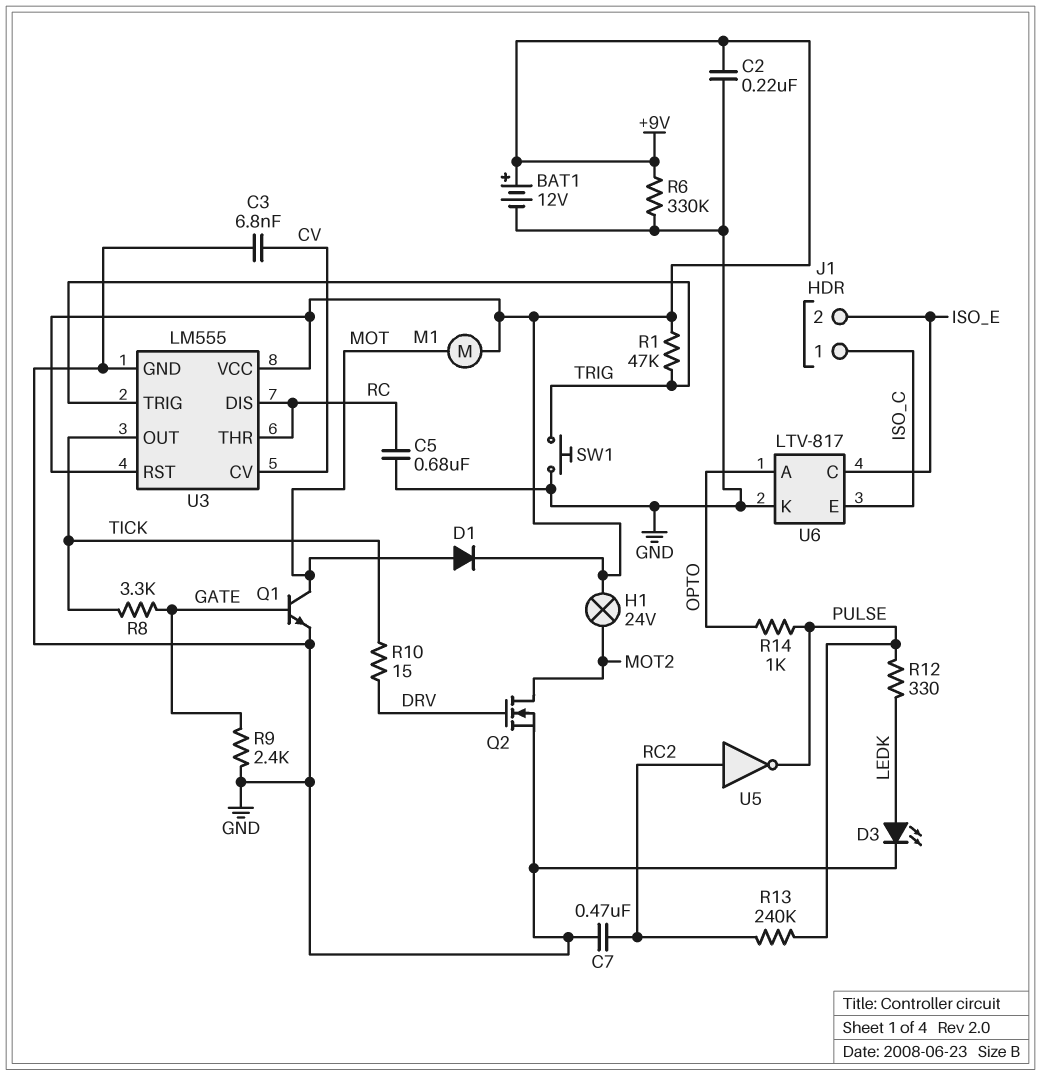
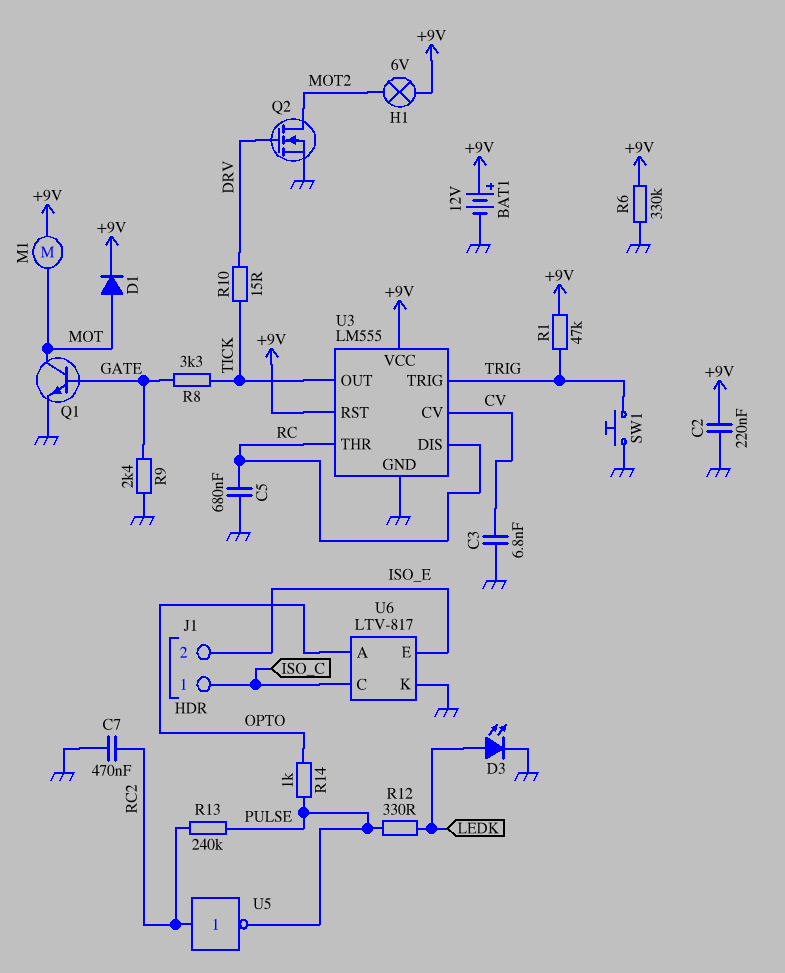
H1: lamp 24V (+9V, MOT2) -> lamp 6V (+9V, MOT2)
U6 pin C: ISO_E -> ISO_C
U6 pin E: ISO_C -> ISO_E

